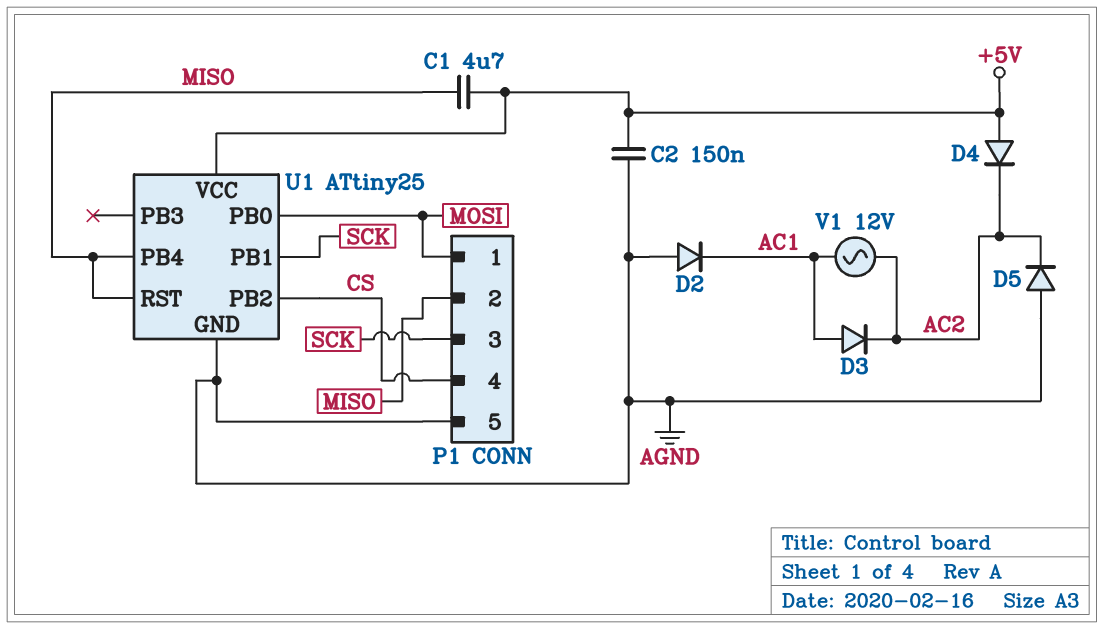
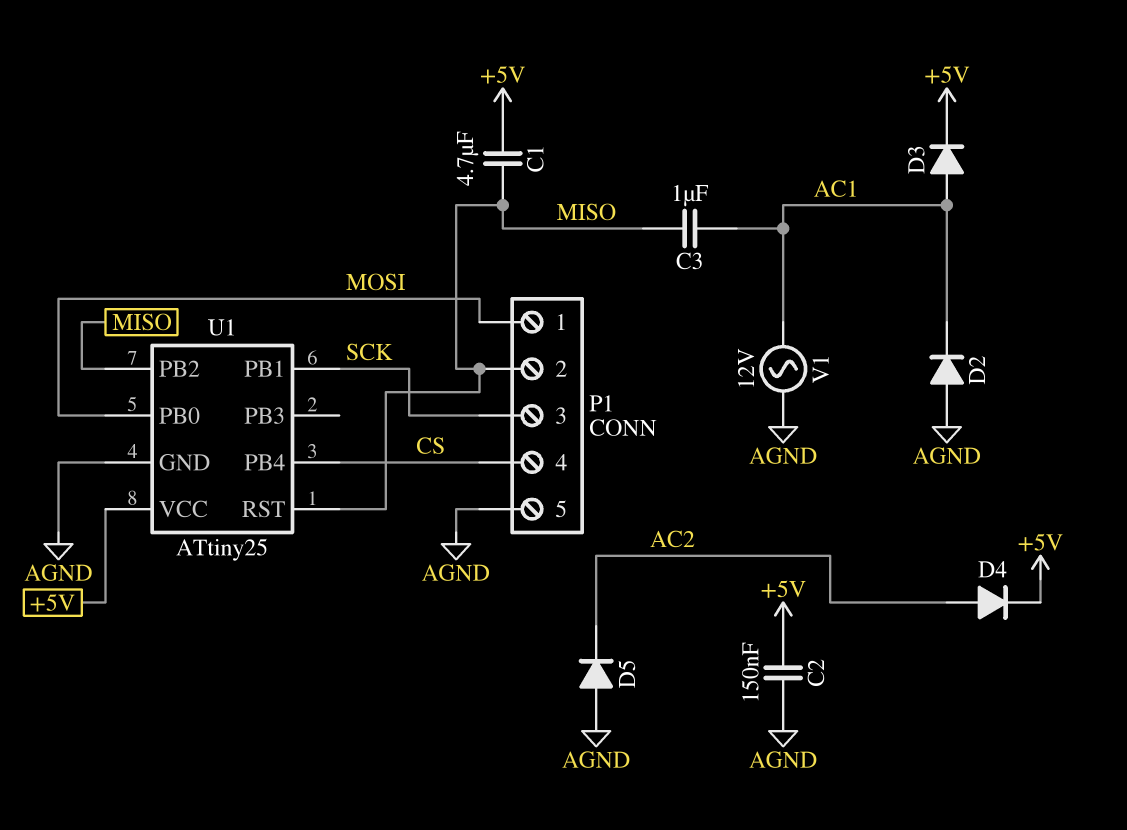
C3: none -> 1uF (AC1, MISO)
D3: diode (A AC1, K AC2) -> diode (A AC1, K +5V)
D4: diode (A +5V, K AC2) -> diode (A AC2, K +5V)
U1 pin PB2: CS -> MISO
U1 pin PB4: MISO -> CS
V1: AC 12V (AC1, AC2) -> AC 12V (AC1, AGND)

